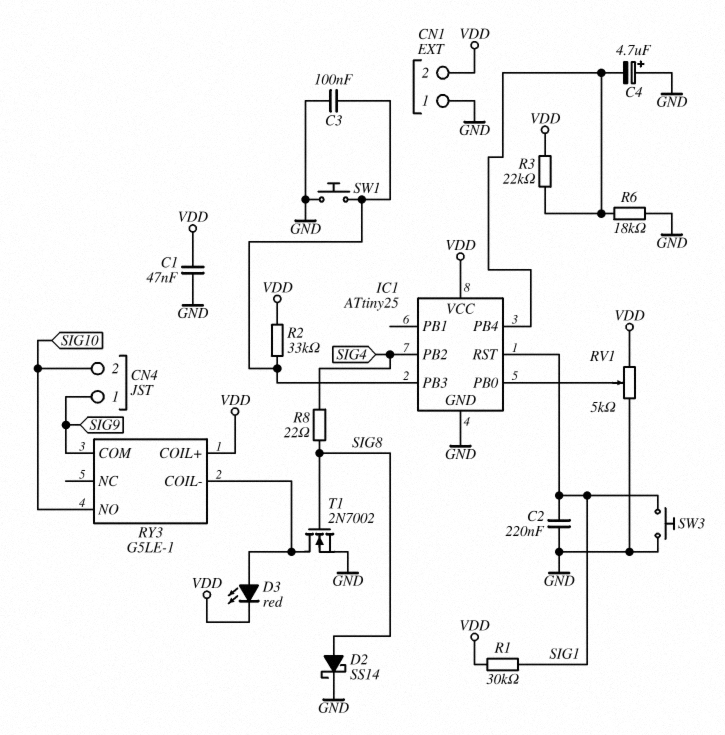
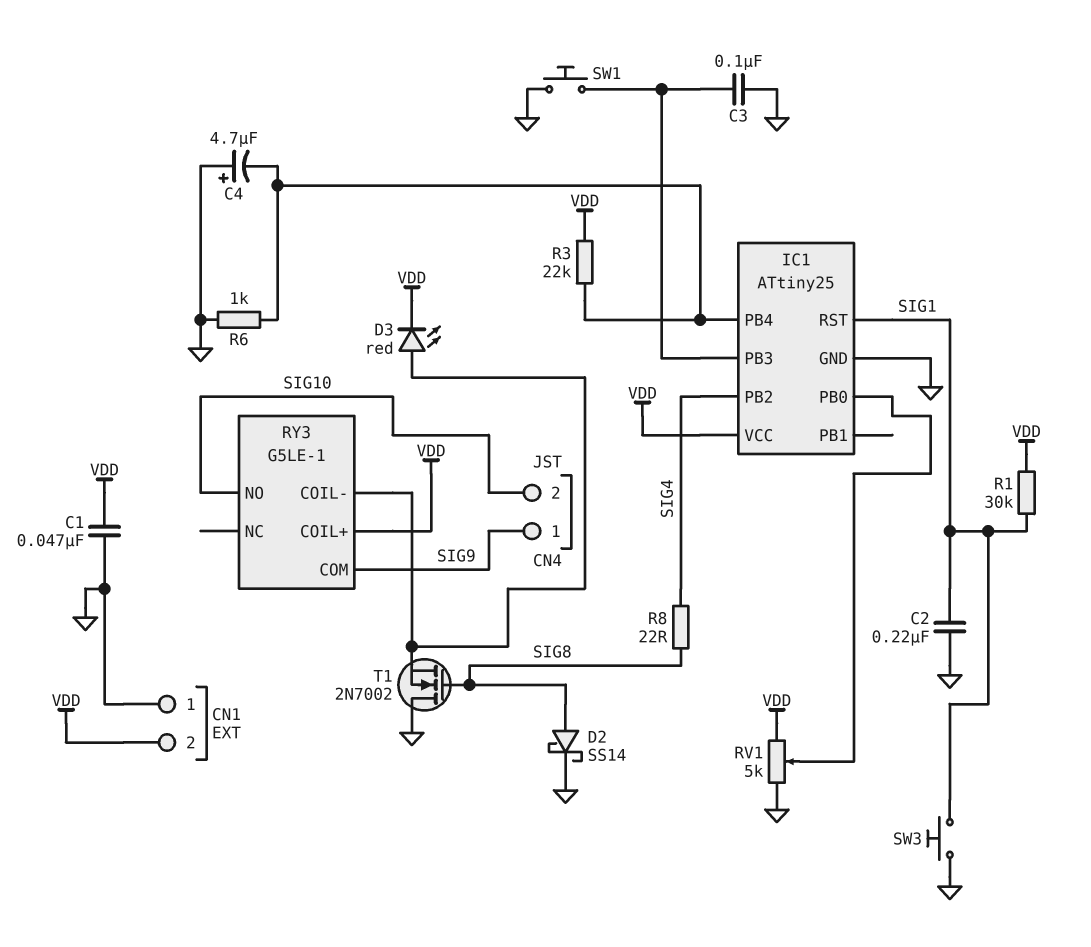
R2: 33k (IC1/PB3, VDD) -> none
R6: 18k (GND, IC1/PB4) -> 1k (GND, IC1/PB4)
T1: NMOS 2N7002 (G SIG8, D RY3/COIL-, S GND) -> NMOS 2N7002 (G SIG8, D GND, S RY3/COIL-)

